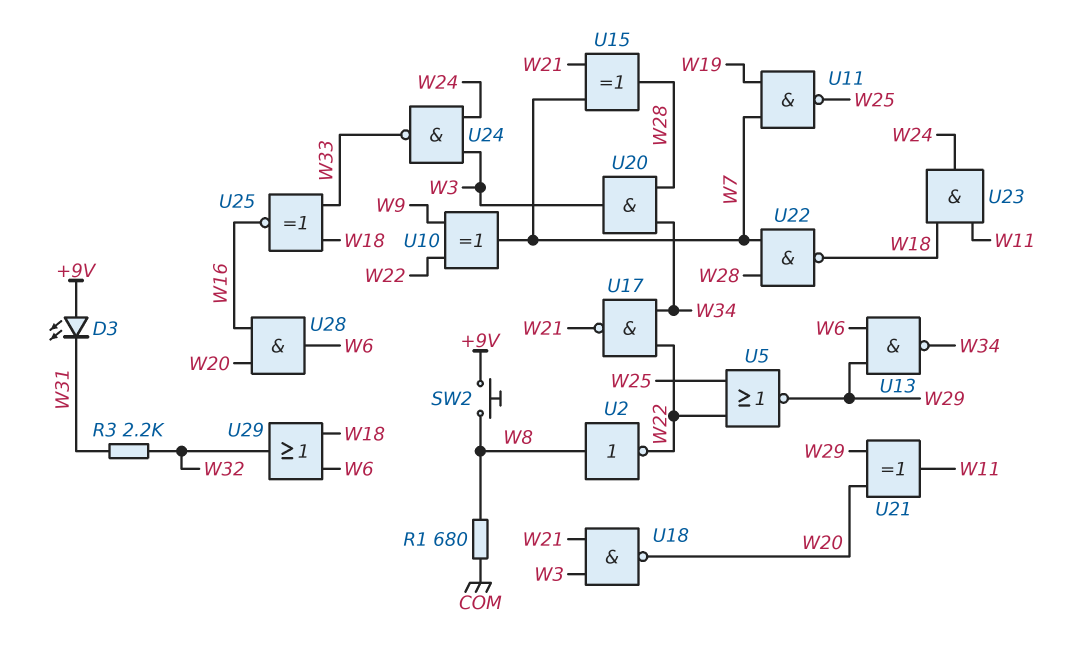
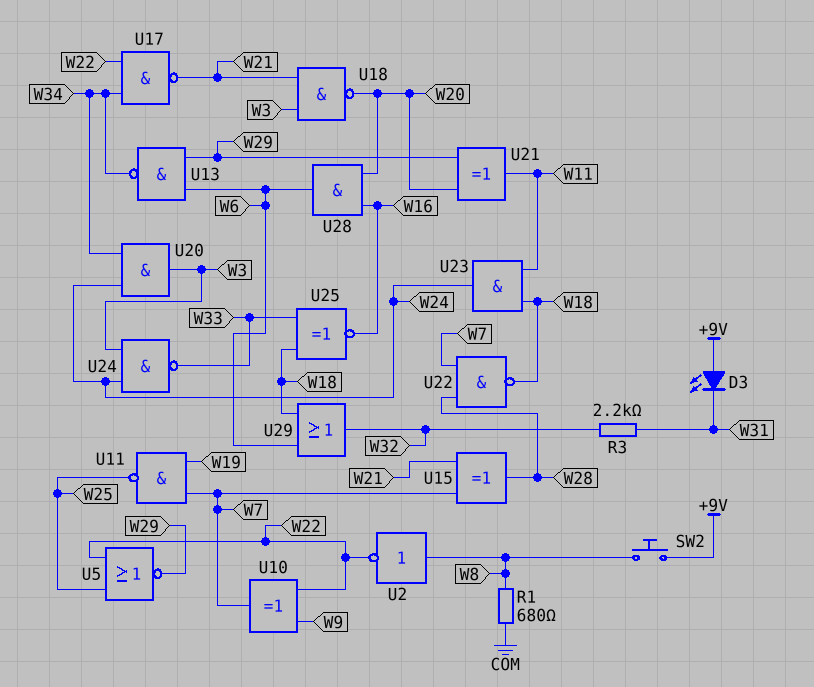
U20: AND (in W28, in W34, out W3) -> AND (in W24, in W34, out W3)

